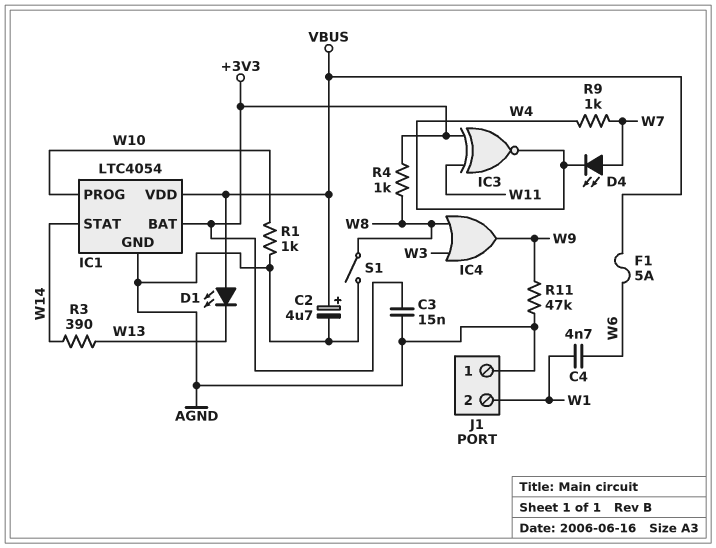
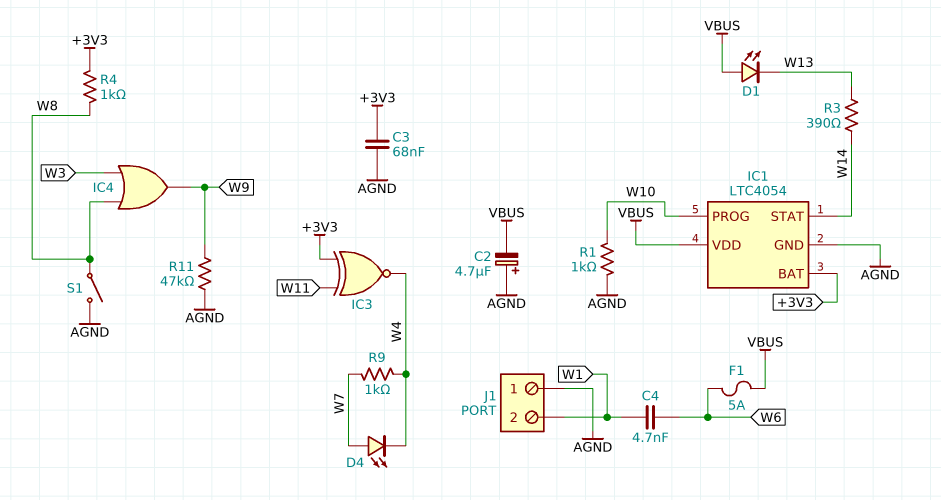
C2: 4.7uF (plus VBUS, minus AGND) -> 4.7uF (plus AGND, minus VBUS)
C3: 15nF (+3V3, AGND) -> 68nF (+3V3, AGND)

